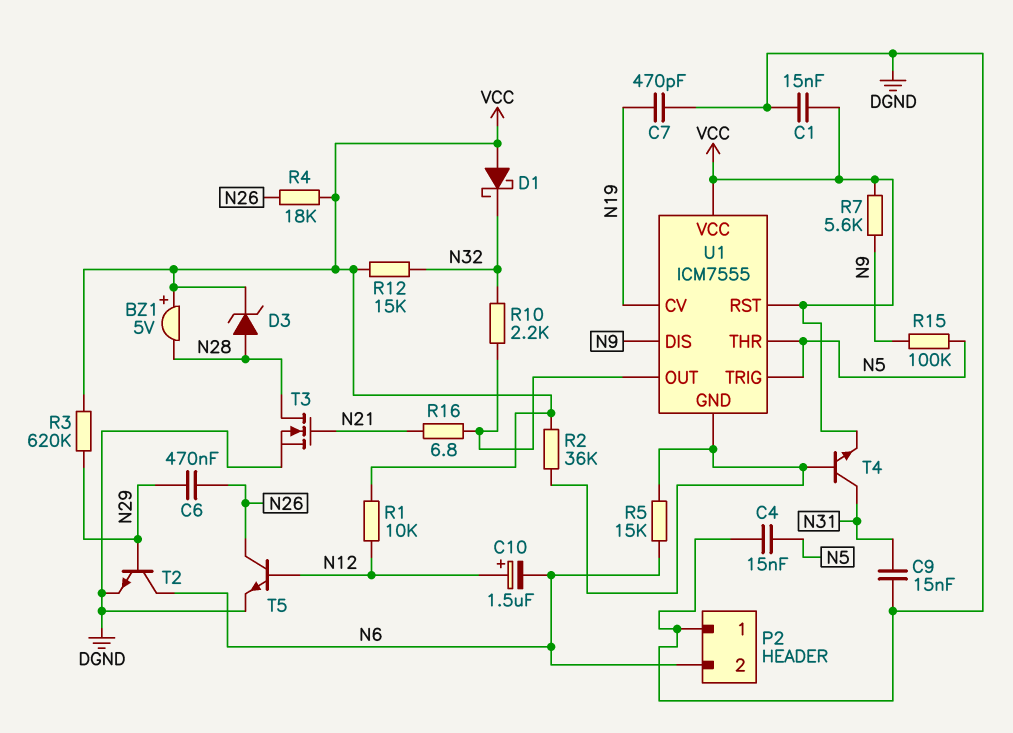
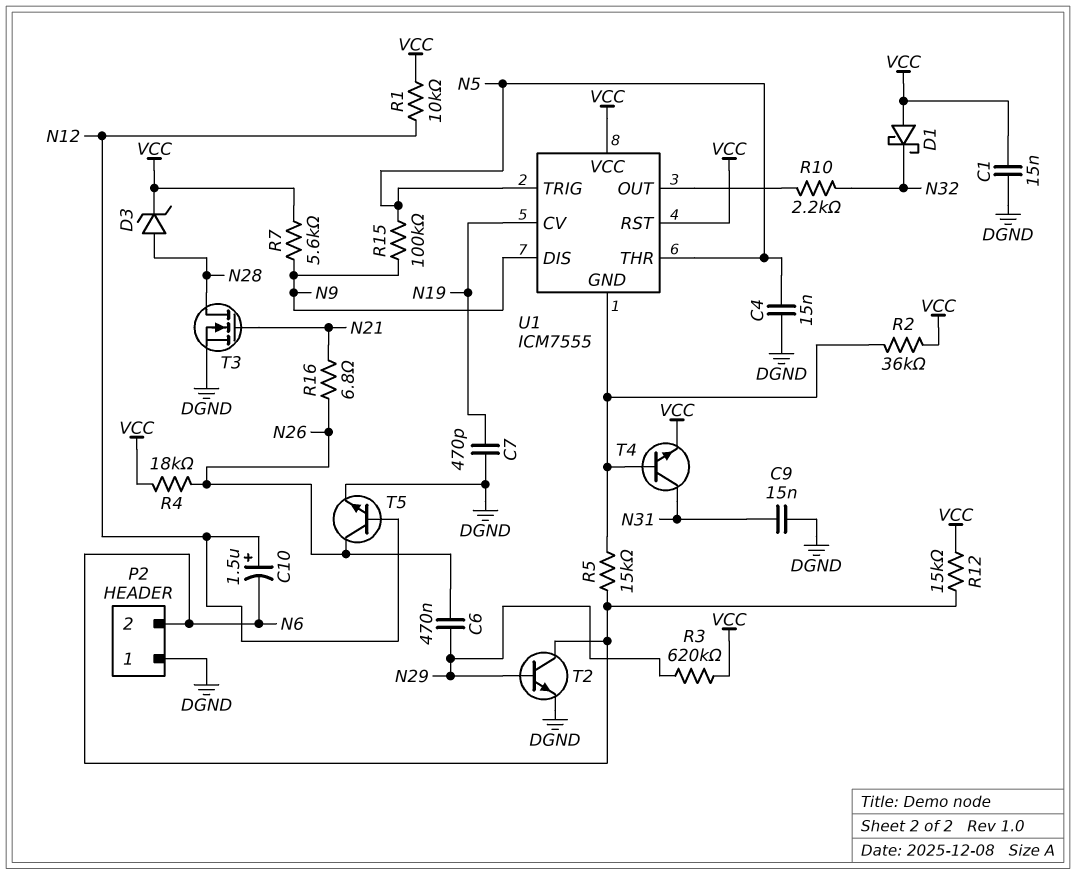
BZ1: buzzer 5V (plus VCC, minus N28) -> none
R12: 15k (N32, VCC) -> 15k (N6, VCC)
R16: 6.8 (N21, U1/OUT) -> 6.8 (N21, N26)

